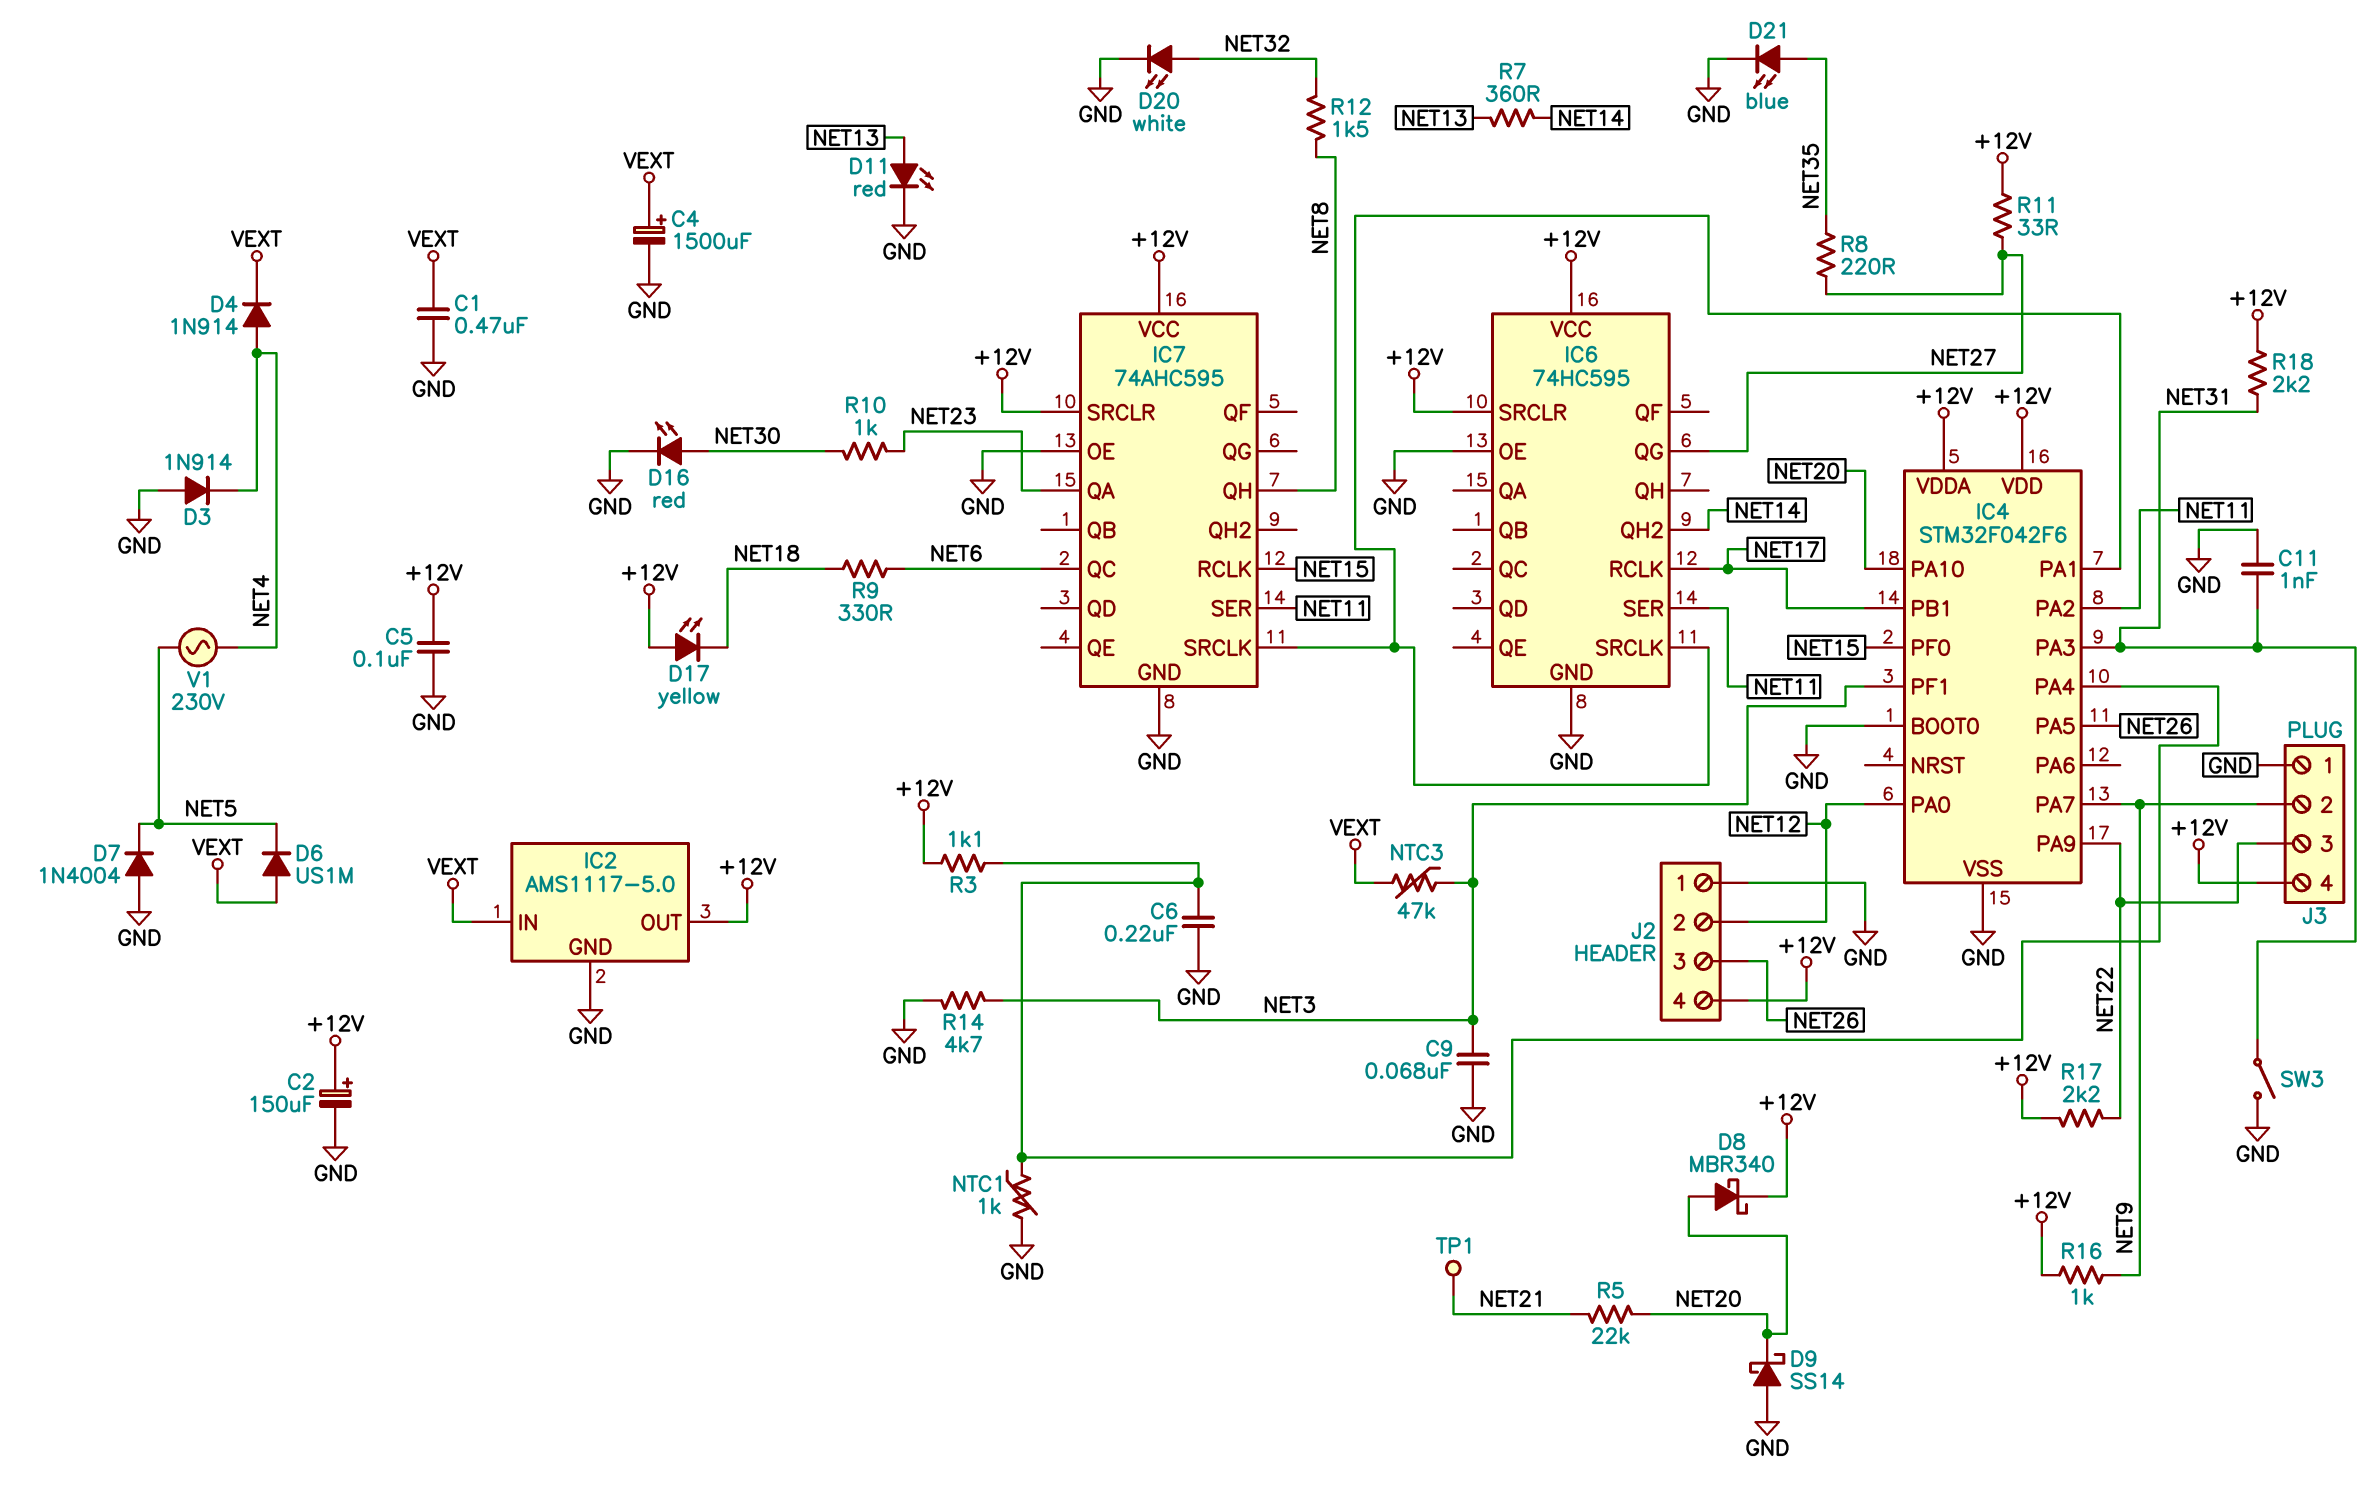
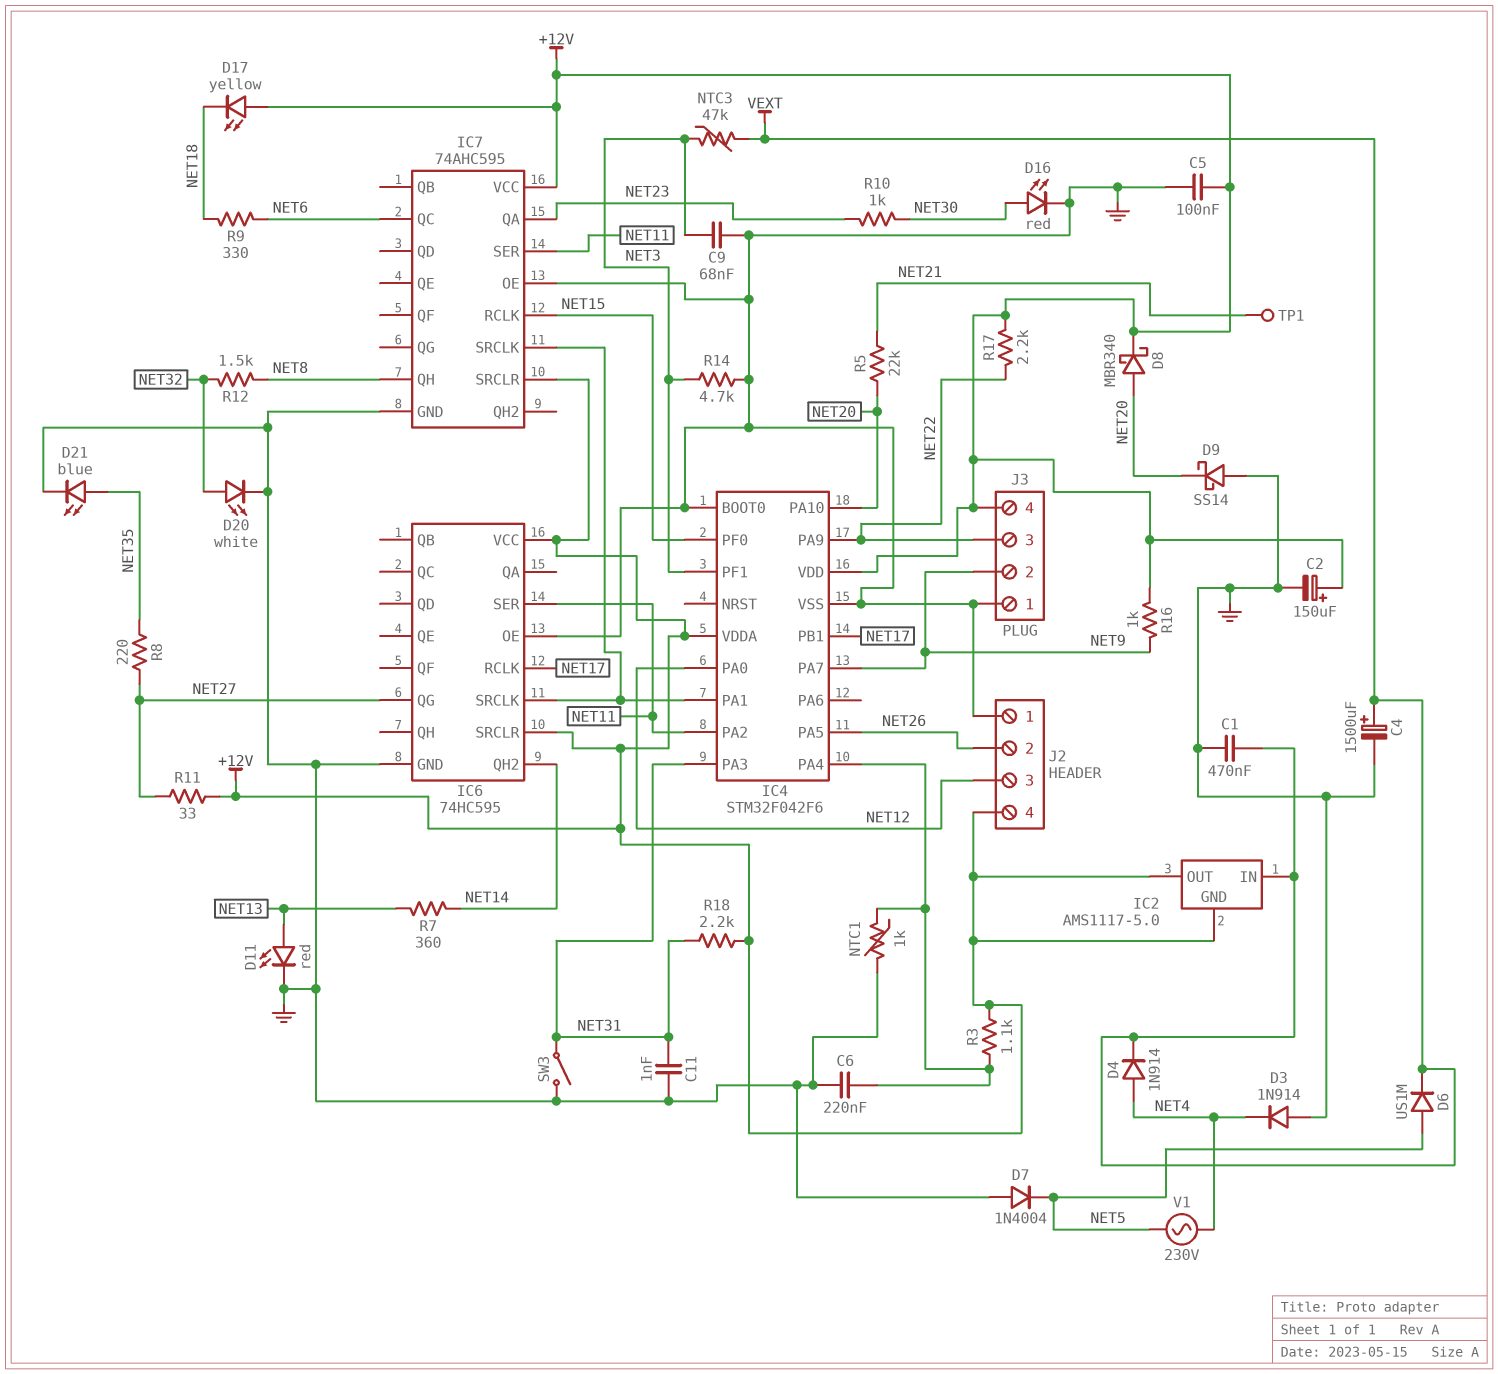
D6: diode US1M (A VEXT, K NET5) -> diode US1M (A NET5, K VEXT)
IC2 pin GND: GND -> +12V
J2 pin 2: NET12 -> NET26
J2 pin 3: NET26 -> NET12

